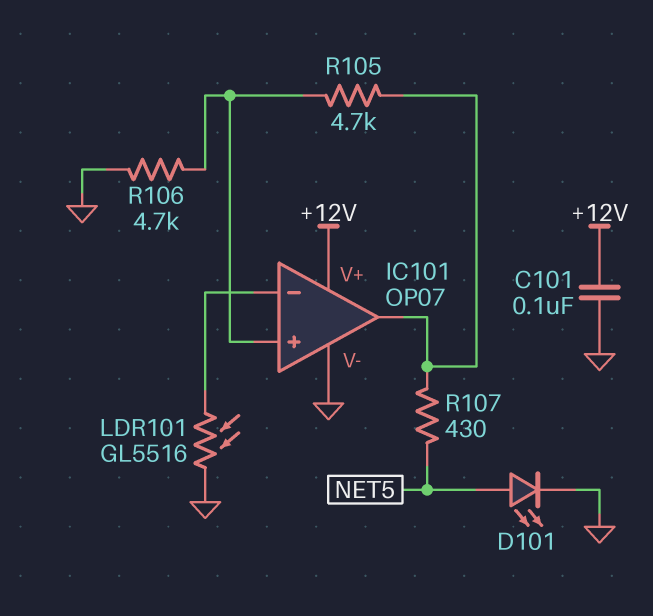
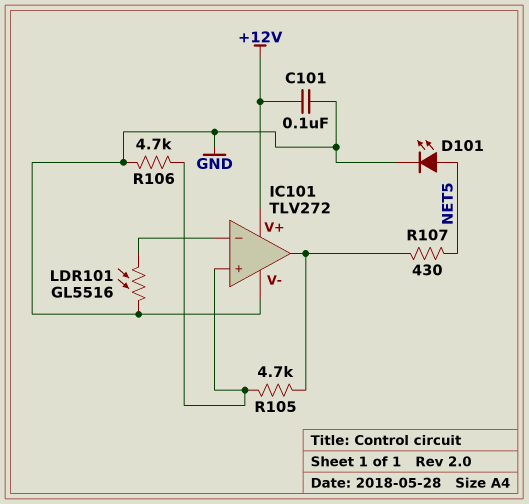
IC101: OP07 -> TLV272

